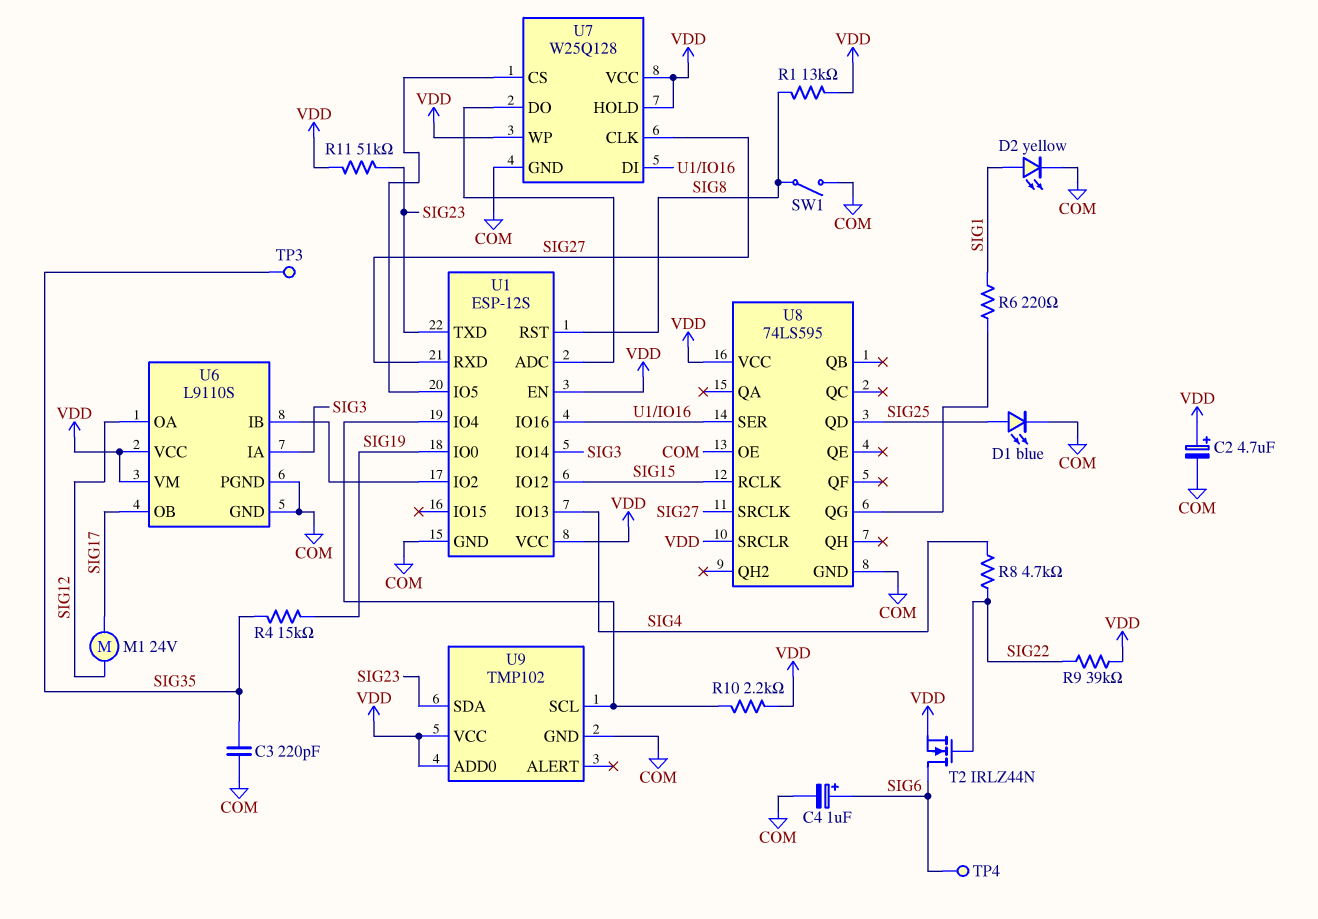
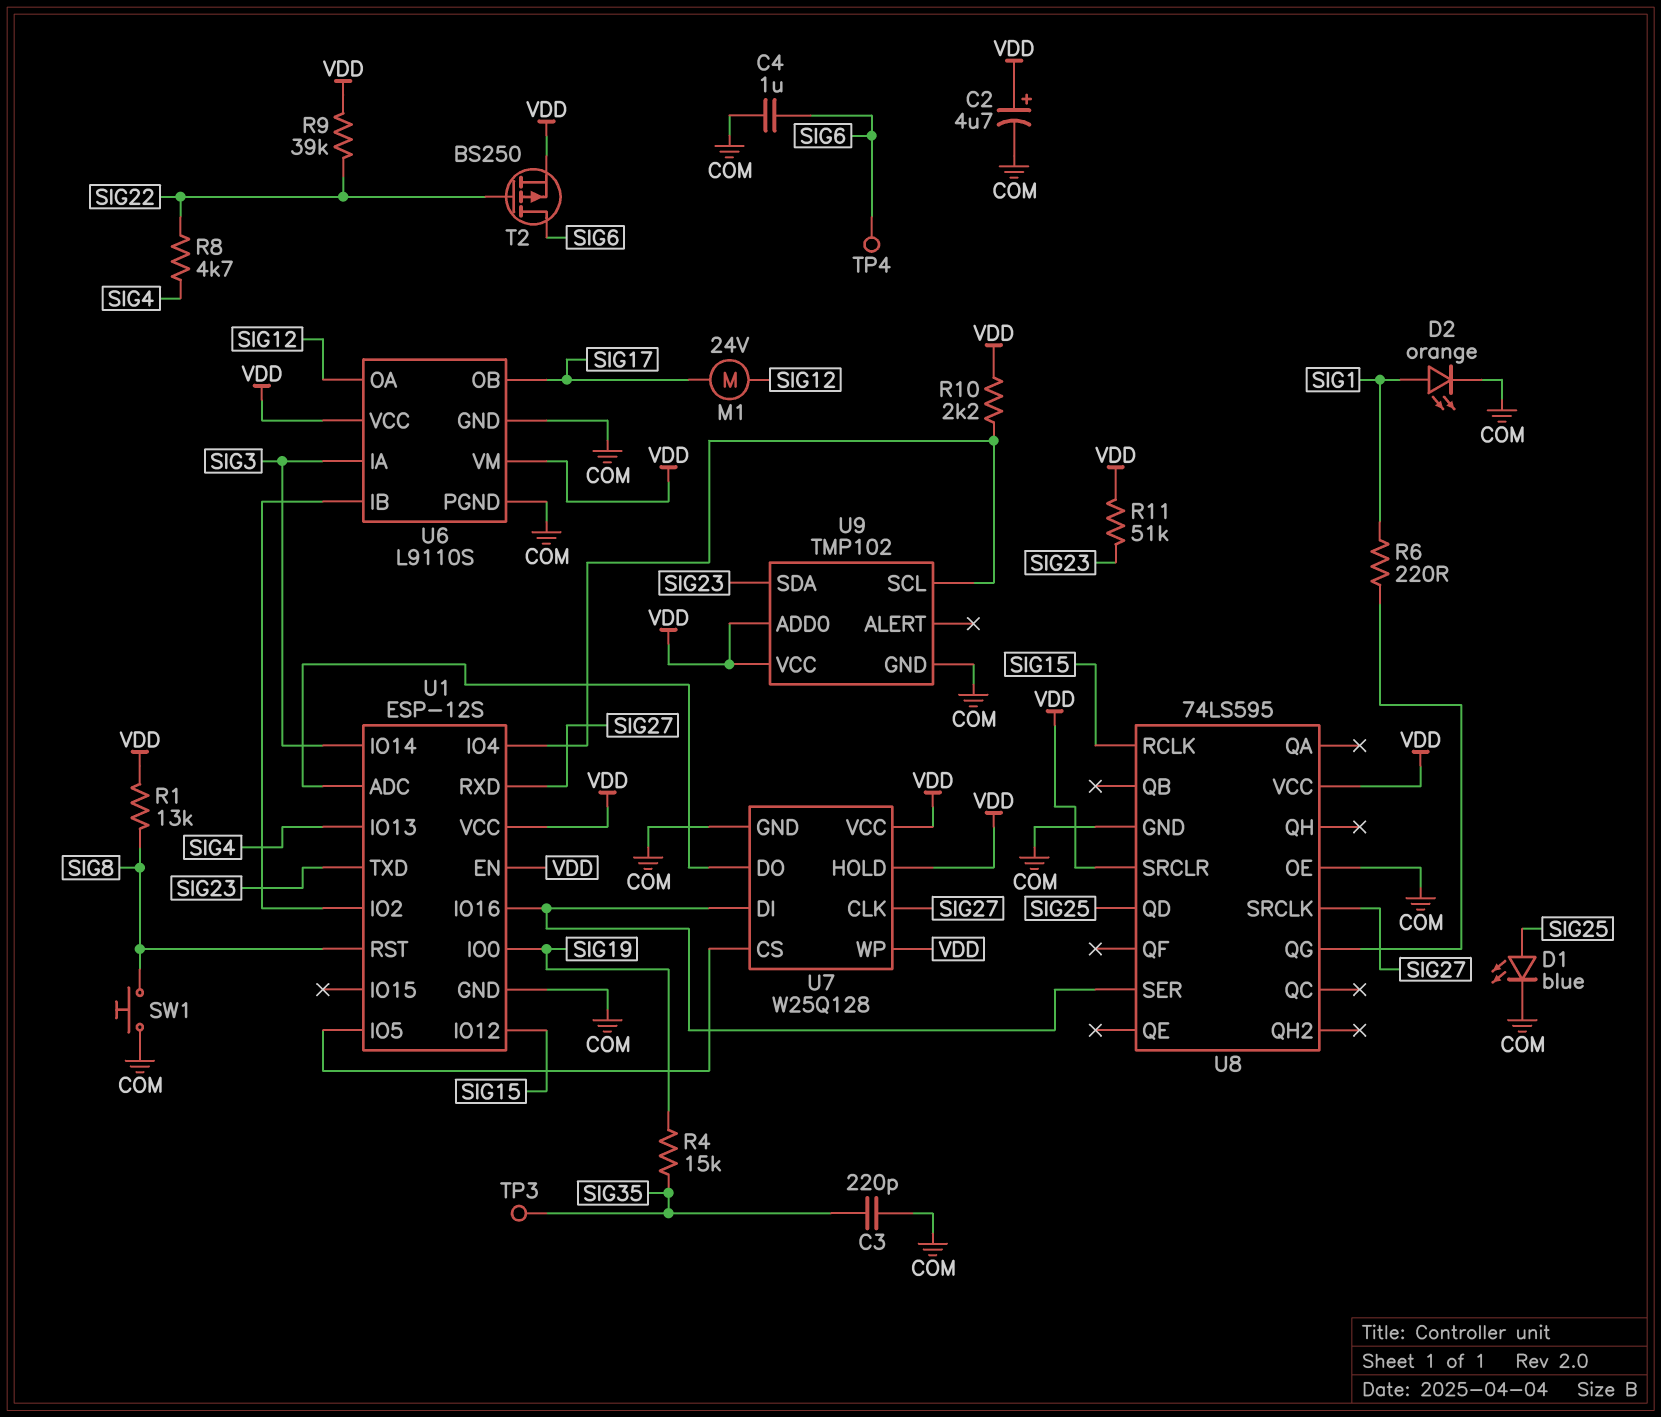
C4: 1uF (plus SIG6, minus COM) -> 1uF (COM, SIG6)
D2: LED yellow (A SIG1, K COM) -> LED orange (A SIG1, K COM)
SW1: switch (COM, SIG8) -> button (COM, SIG8)
T2: NMOS IRLZ44N (G SIG22, D SIG6, S VDD) -> PMOS BS250 (G SIG22, D SIG6, S VDD)

